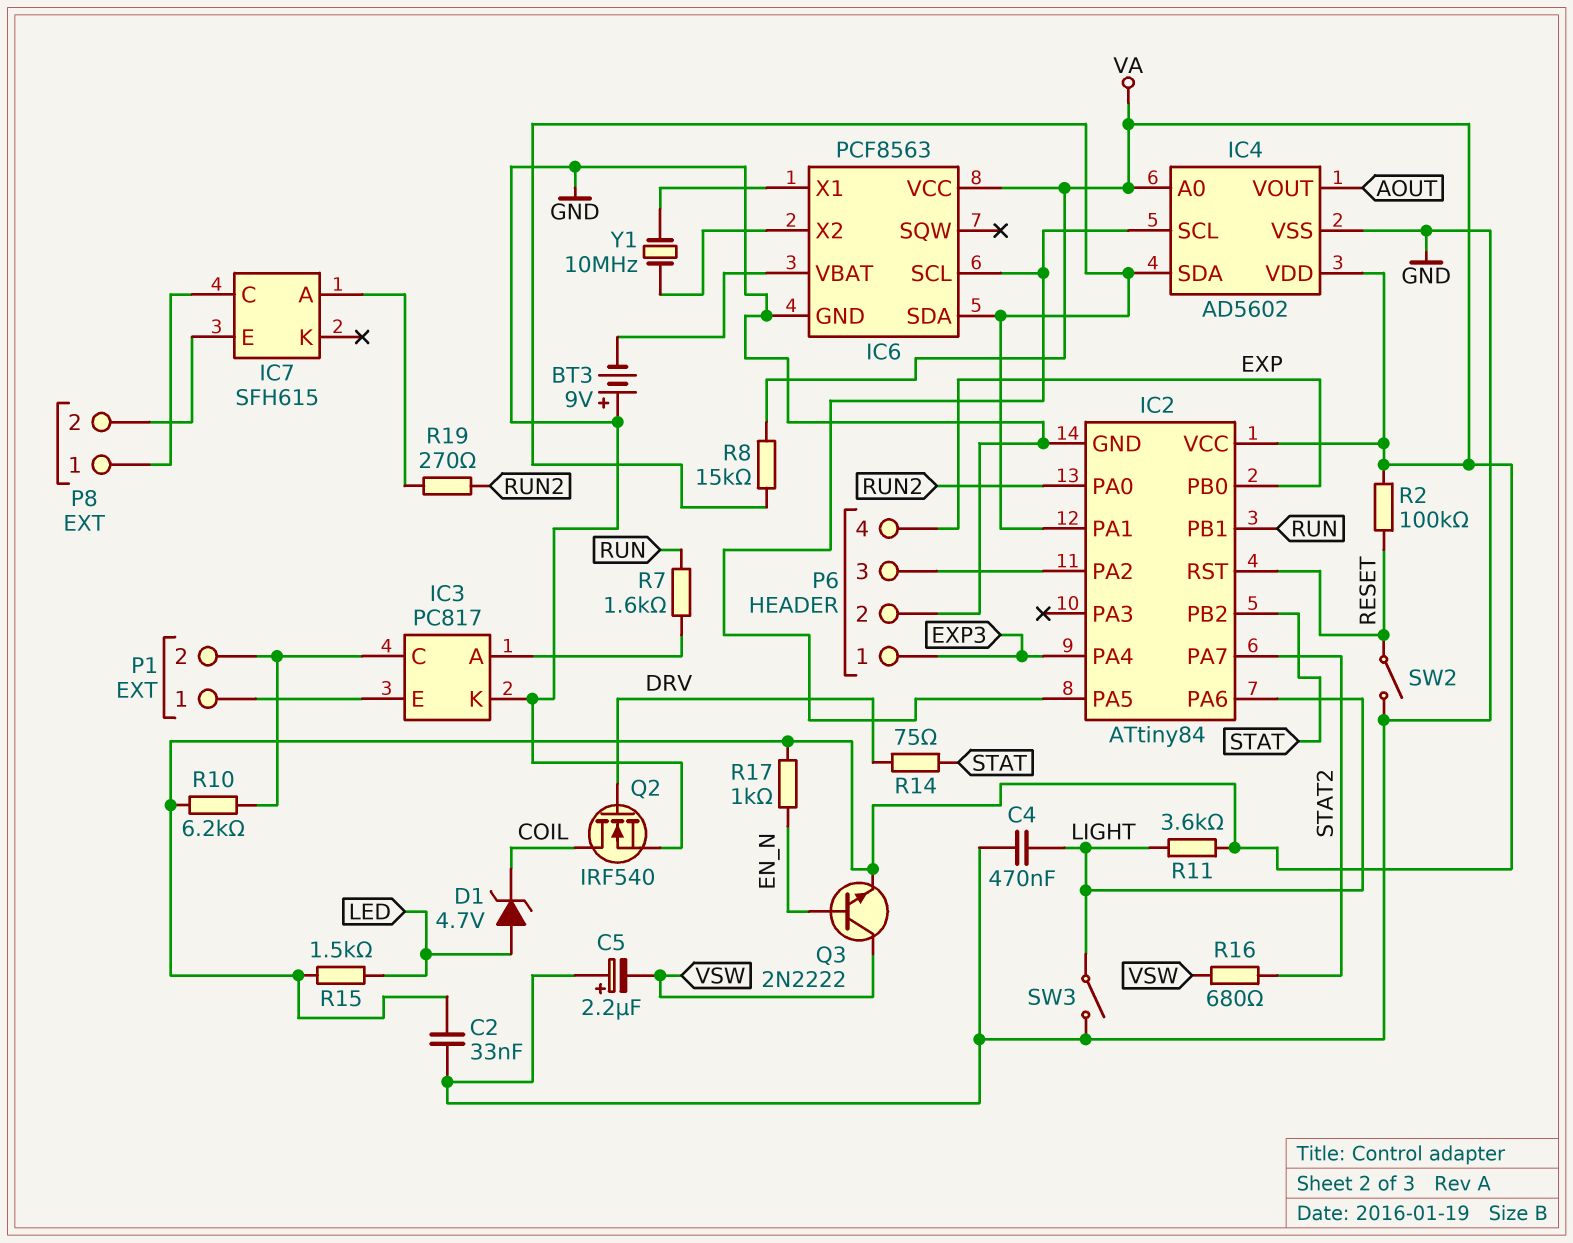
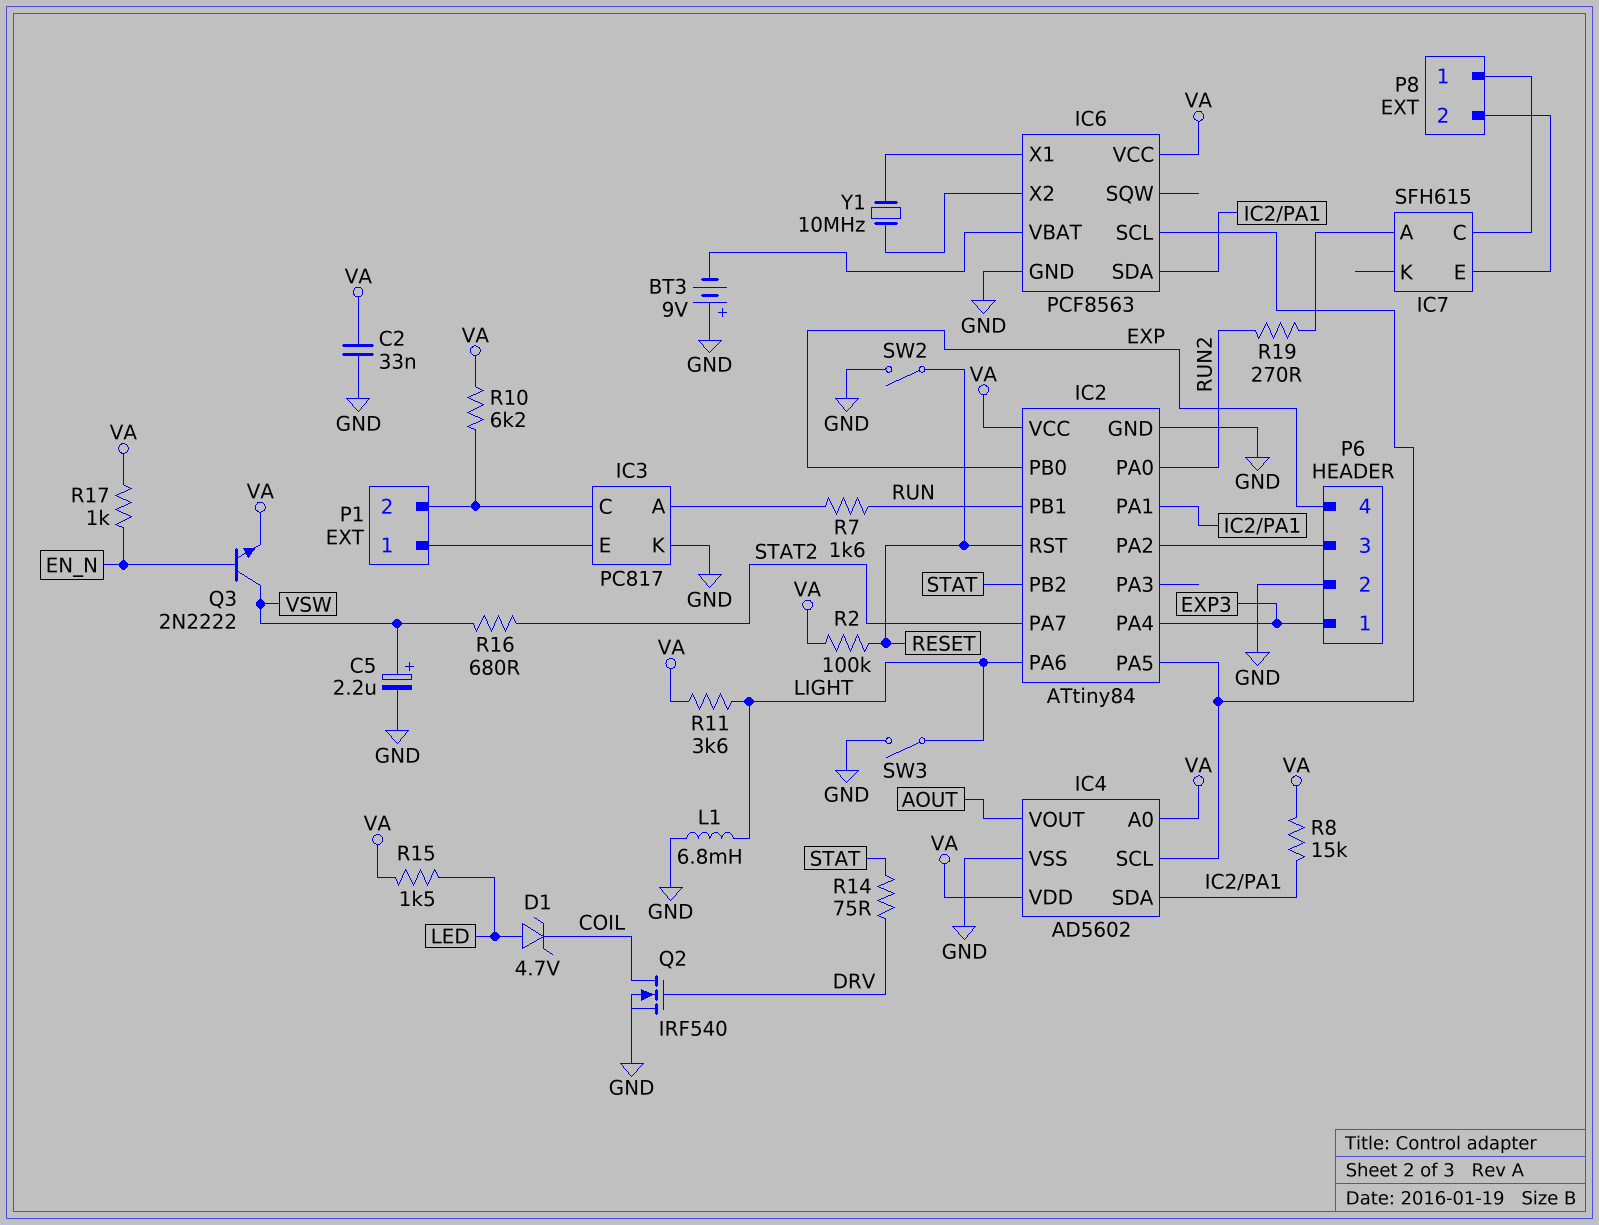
C4: 470nF (GND, LIGHT) -> none
C5: 2.2uF (plus GND, minus VSW) -> 2.2uF (plus VSW, minus GND)
L1: none -> 6.8mH (GND, LIGHT)

